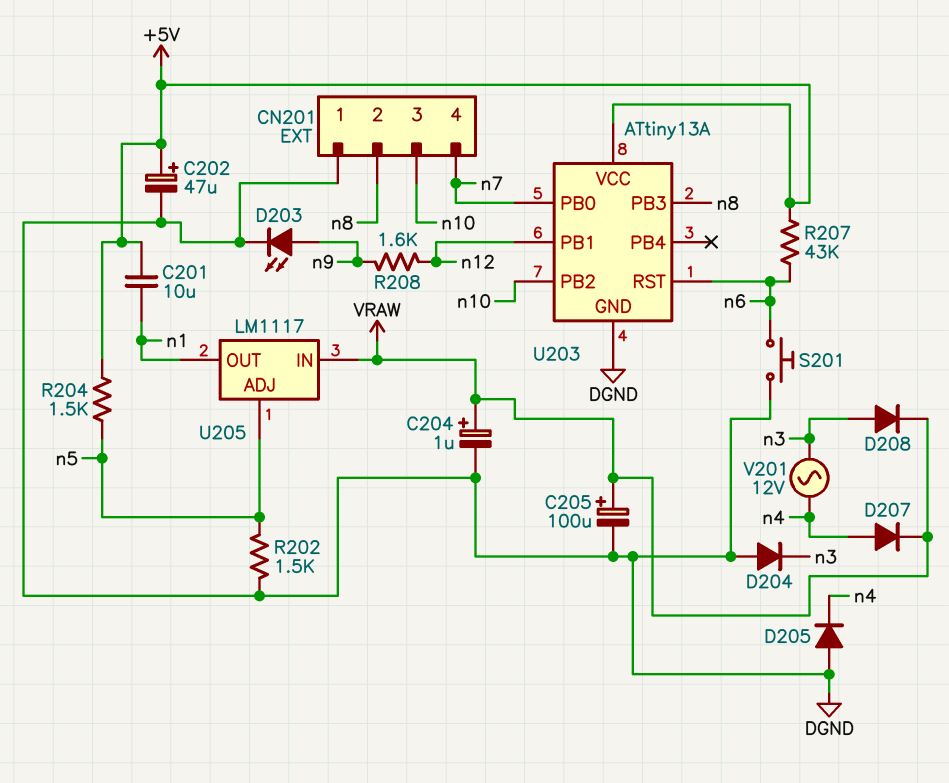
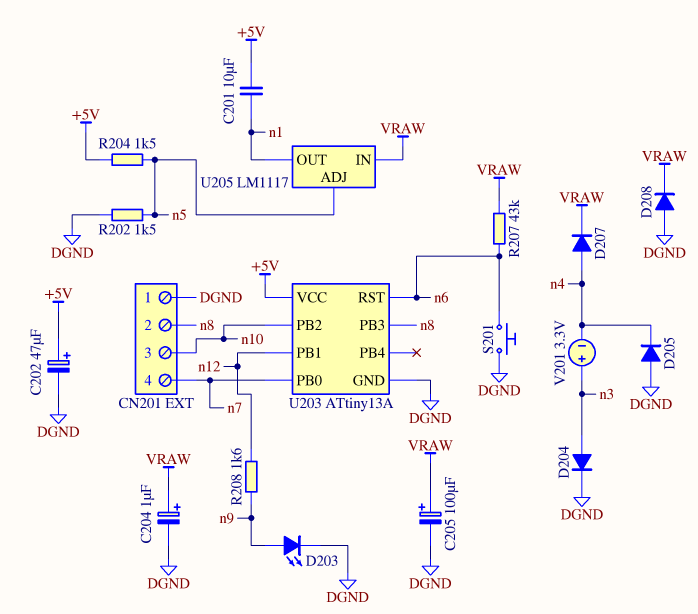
D204: diode (A DGND, K n3) -> diode (A n3, K DGND)
D208: diode (A n3, K VRAW) -> diode (A DGND, K VRAW)
R207: 43k (+5V, n6) -> 43k (VRAW, n6)
V201: AC 12V (n3, n4) -> 3.3V (plus n3, minus n4)

